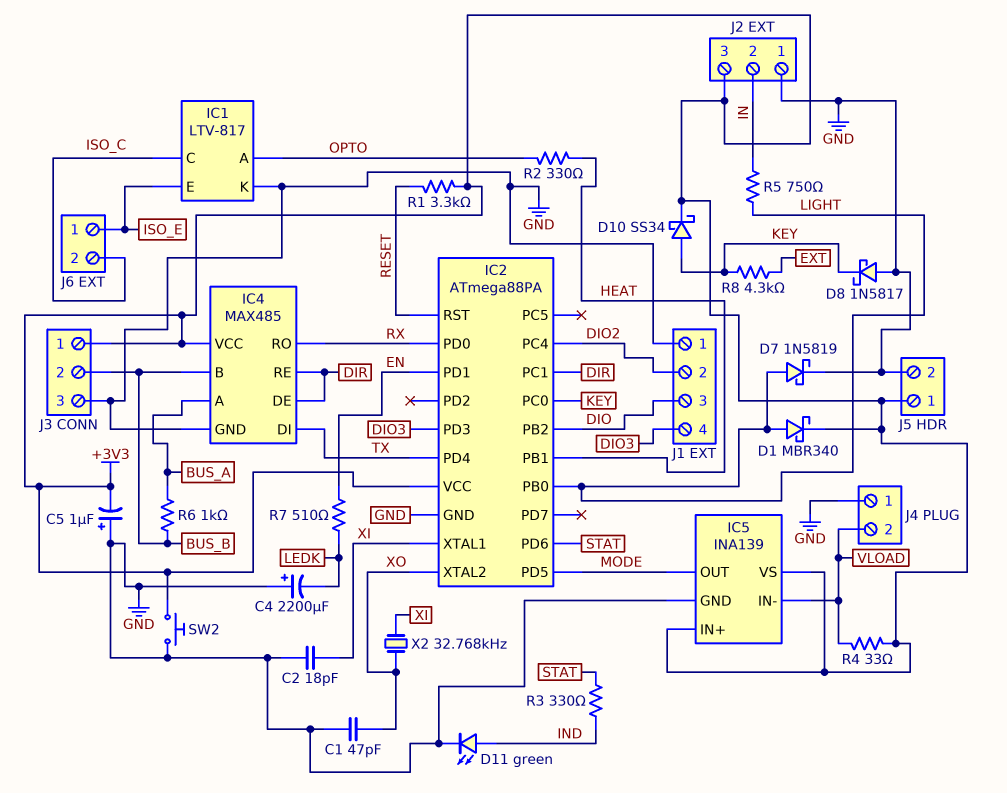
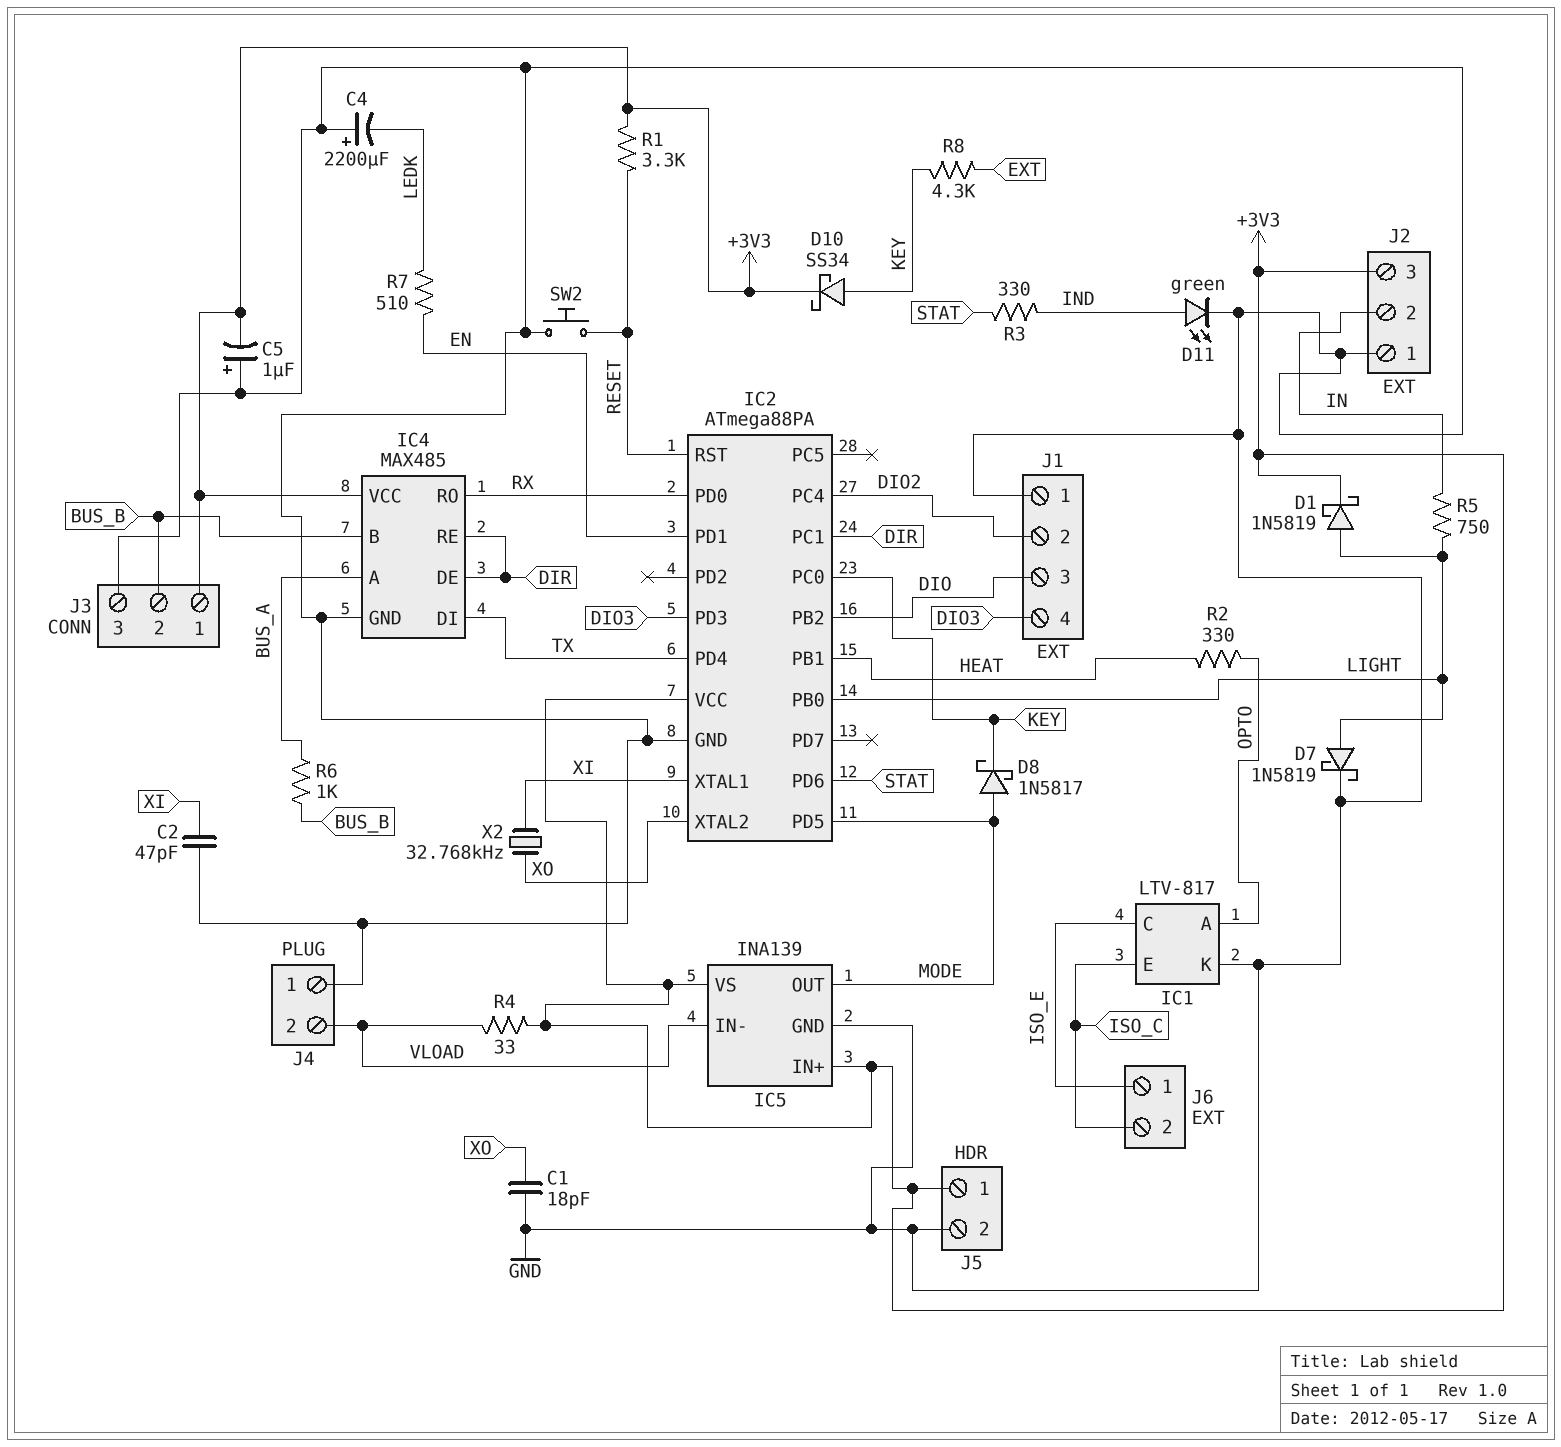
C1: 47pF (GND, XO) -> 18pF (GND, XO)
C2: 18pF (GND, XI) -> 47pF (GND, XI)
D1: schottky MBR340 (A LIGHT, K +3V3) -> schottky 1N5819 (A LIGHT, K +3V3)
D8: schottky 1N5817 (A GND, K KEY) -> schottky 1N5817 (A MODE, K KEY)
IC1 pin C: ISO_C -> ISO_E
IC1 pin E: ISO_E -> ISO_C
SW2: button (+3V3, GND) -> button (GND, RESET)

